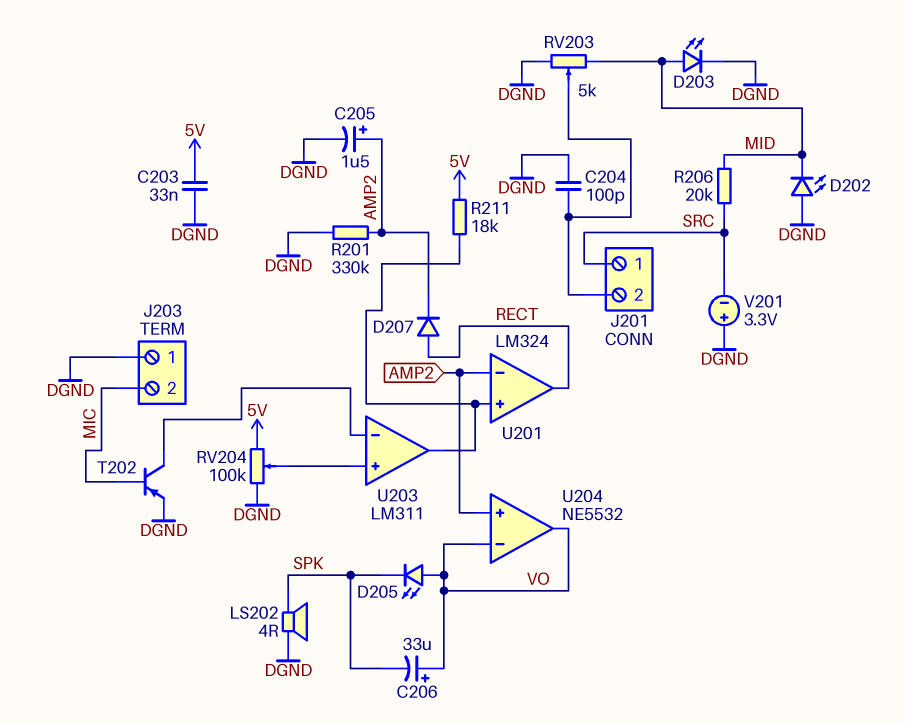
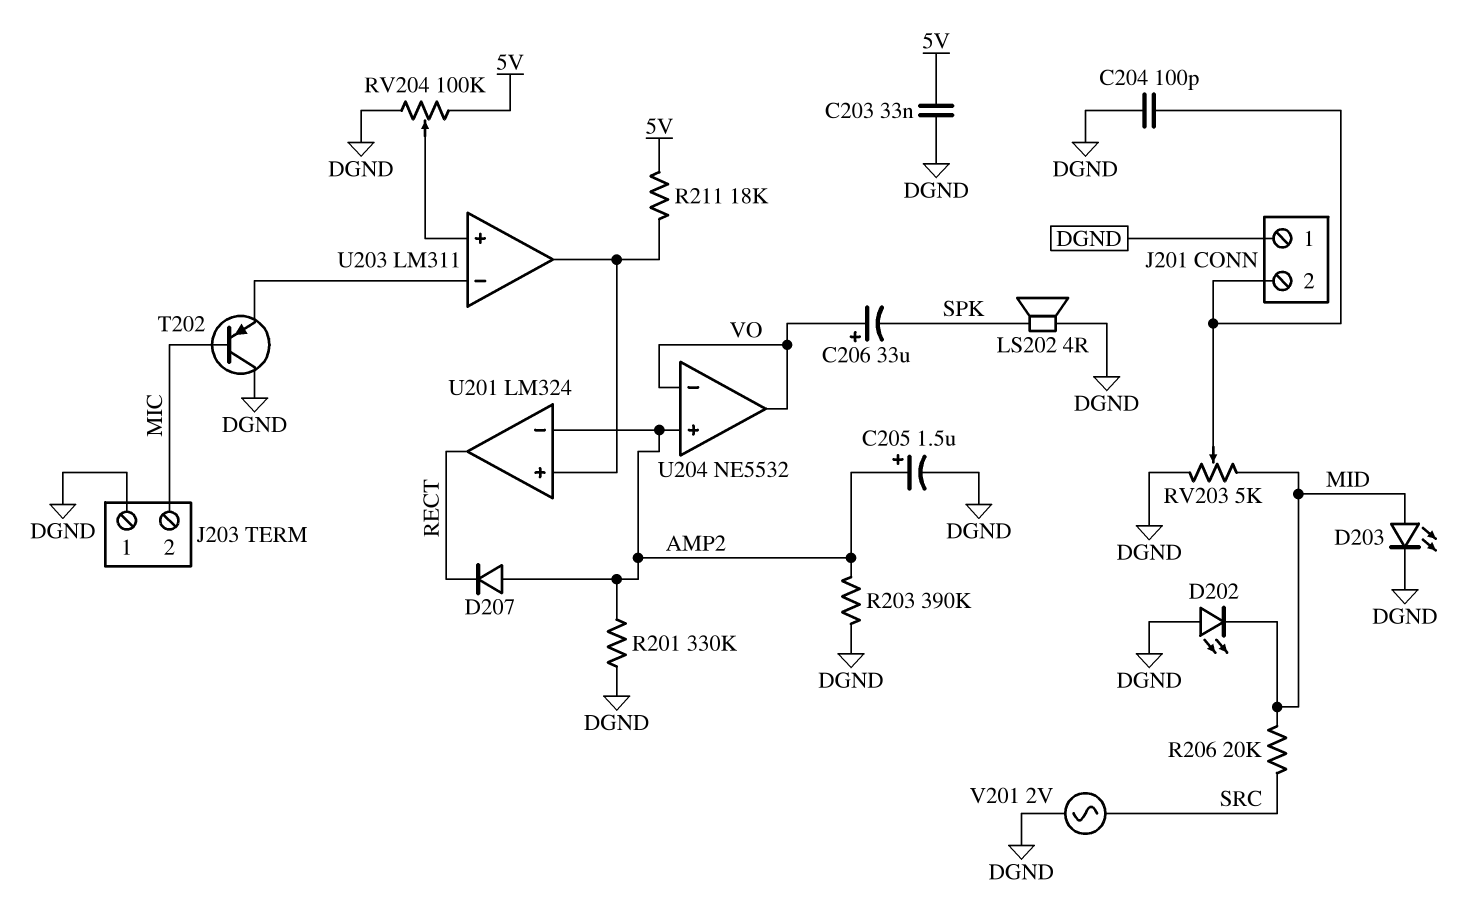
D205: LED (A VO, K SPK) -> none
D207: diode (A RECT, K AMP2) -> diode (A AMP2, K RECT)
J201 pin 1: SRC -> DGND
R203: none -> 390k (AMP2, DGND)
T202: PNP (B MIC, C U203/in-, E DGND) -> PNP (B MIC, C DGND, E U203/in-)
V201: 3.3V (plus DGND, minus SRC) -> AC 2V (DGND, SRC)

